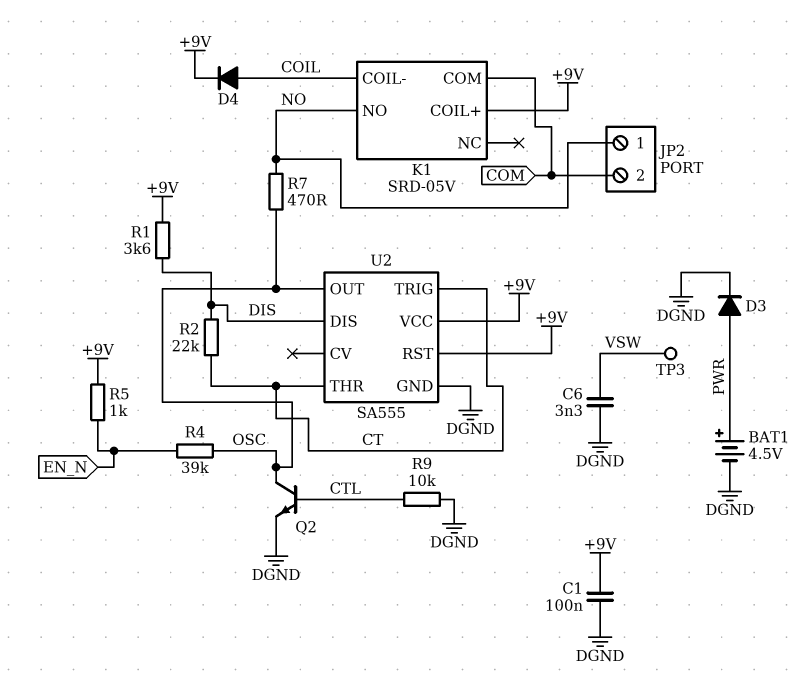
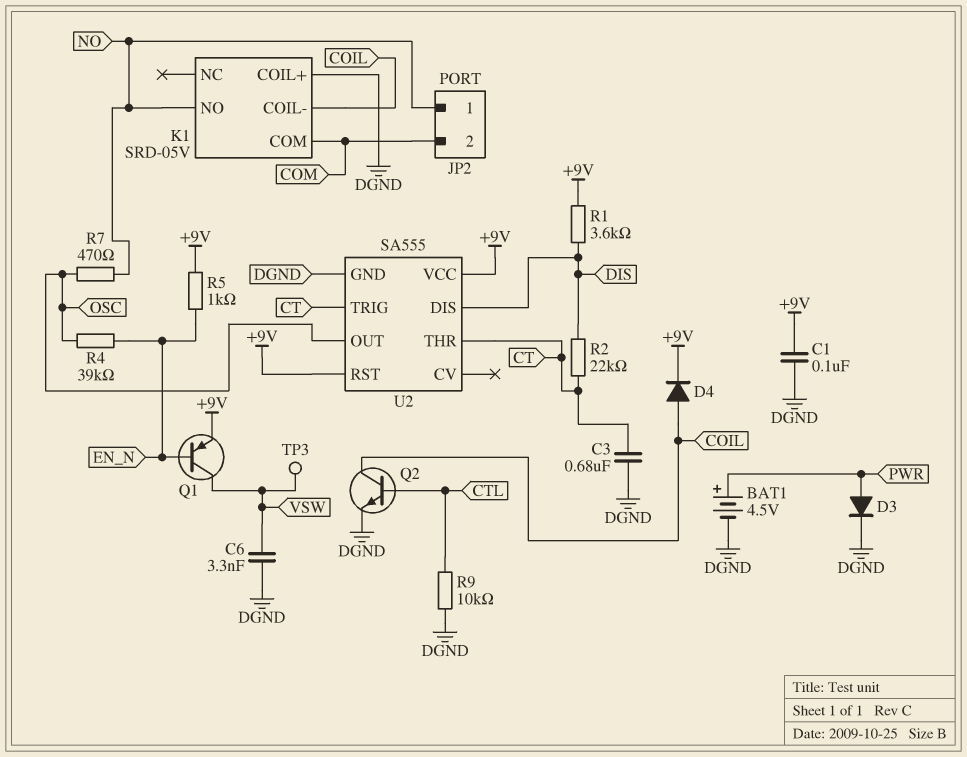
C3: none -> 680nF (CT, DGND)
K1 pin COIL+: +9V -> DGND
Q1: none -> PNP (B EN_N, C VSW, E +9V)
Q2: NPN (B CTL, C OSC, E DGND) -> NPN (B CTL, C COIL, E DGND)

